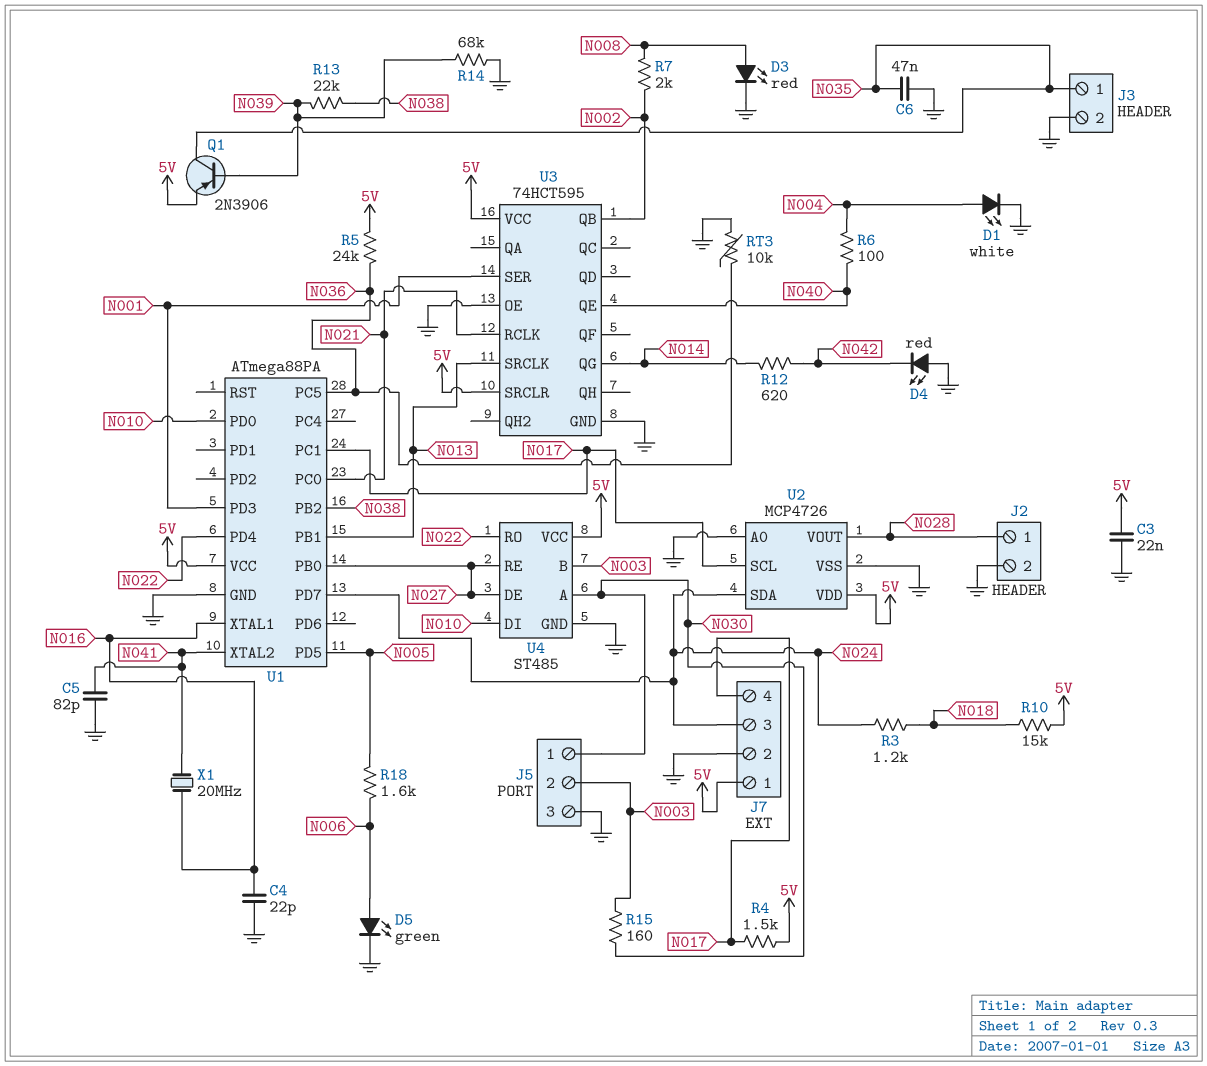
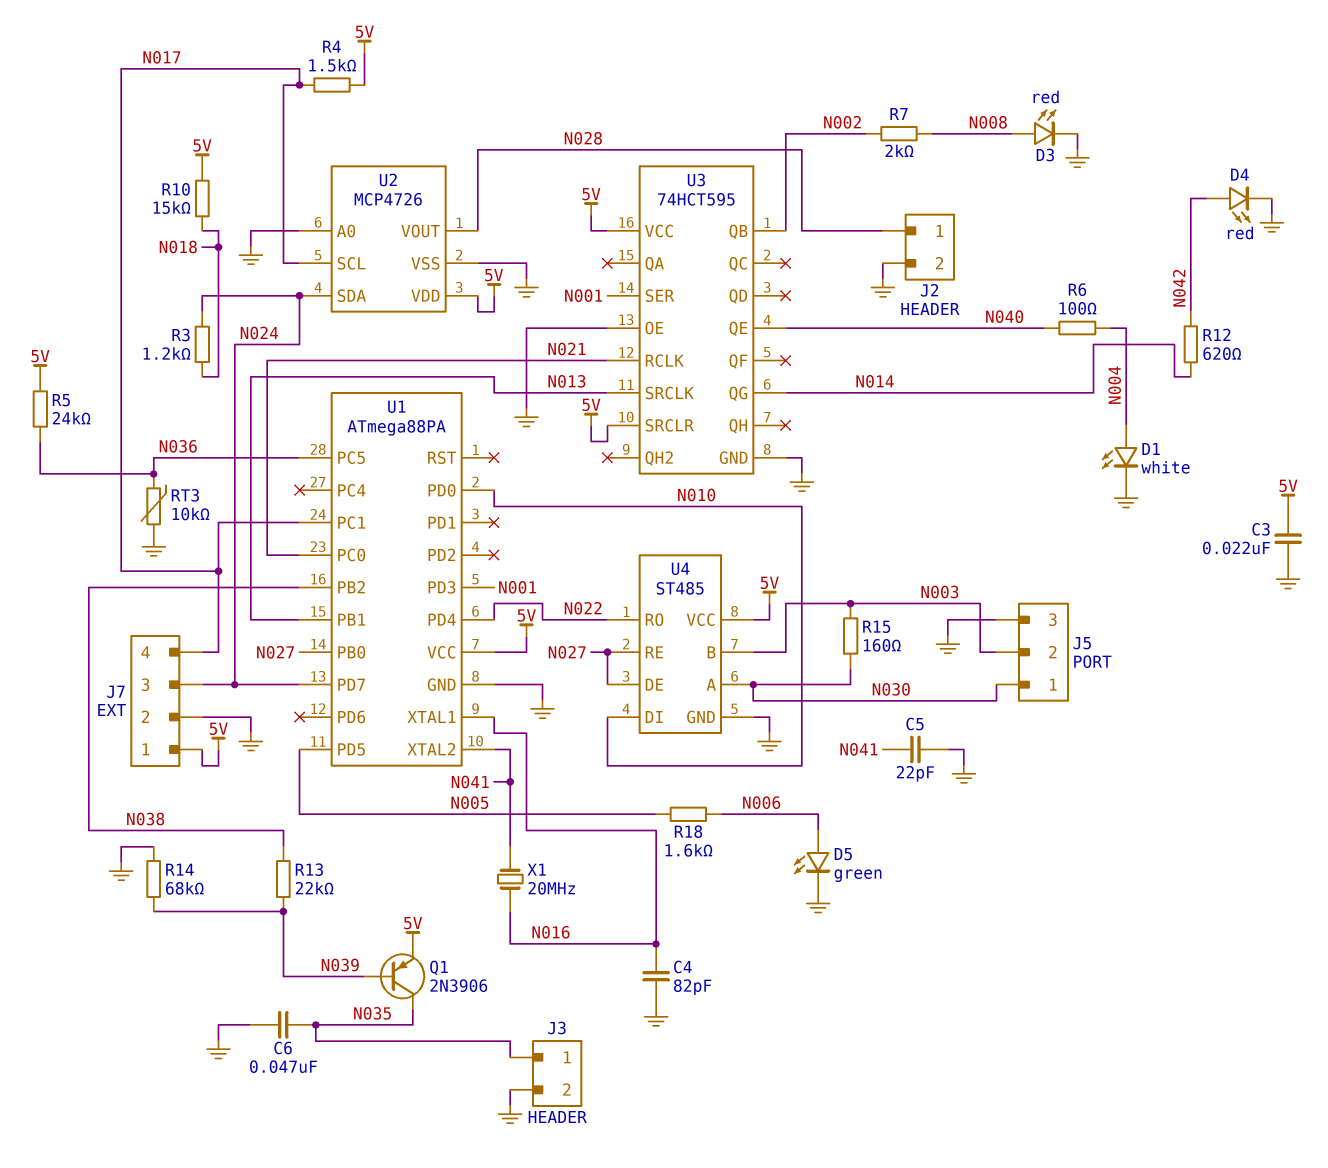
C4: 22pF (GND, N016) -> 82pF (GND, N016)
C5: 82pF (GND, N041) -> 22pF (GND, N041)
D4: LED red (A GND, K N042) -> LED red (A N042, K GND)

